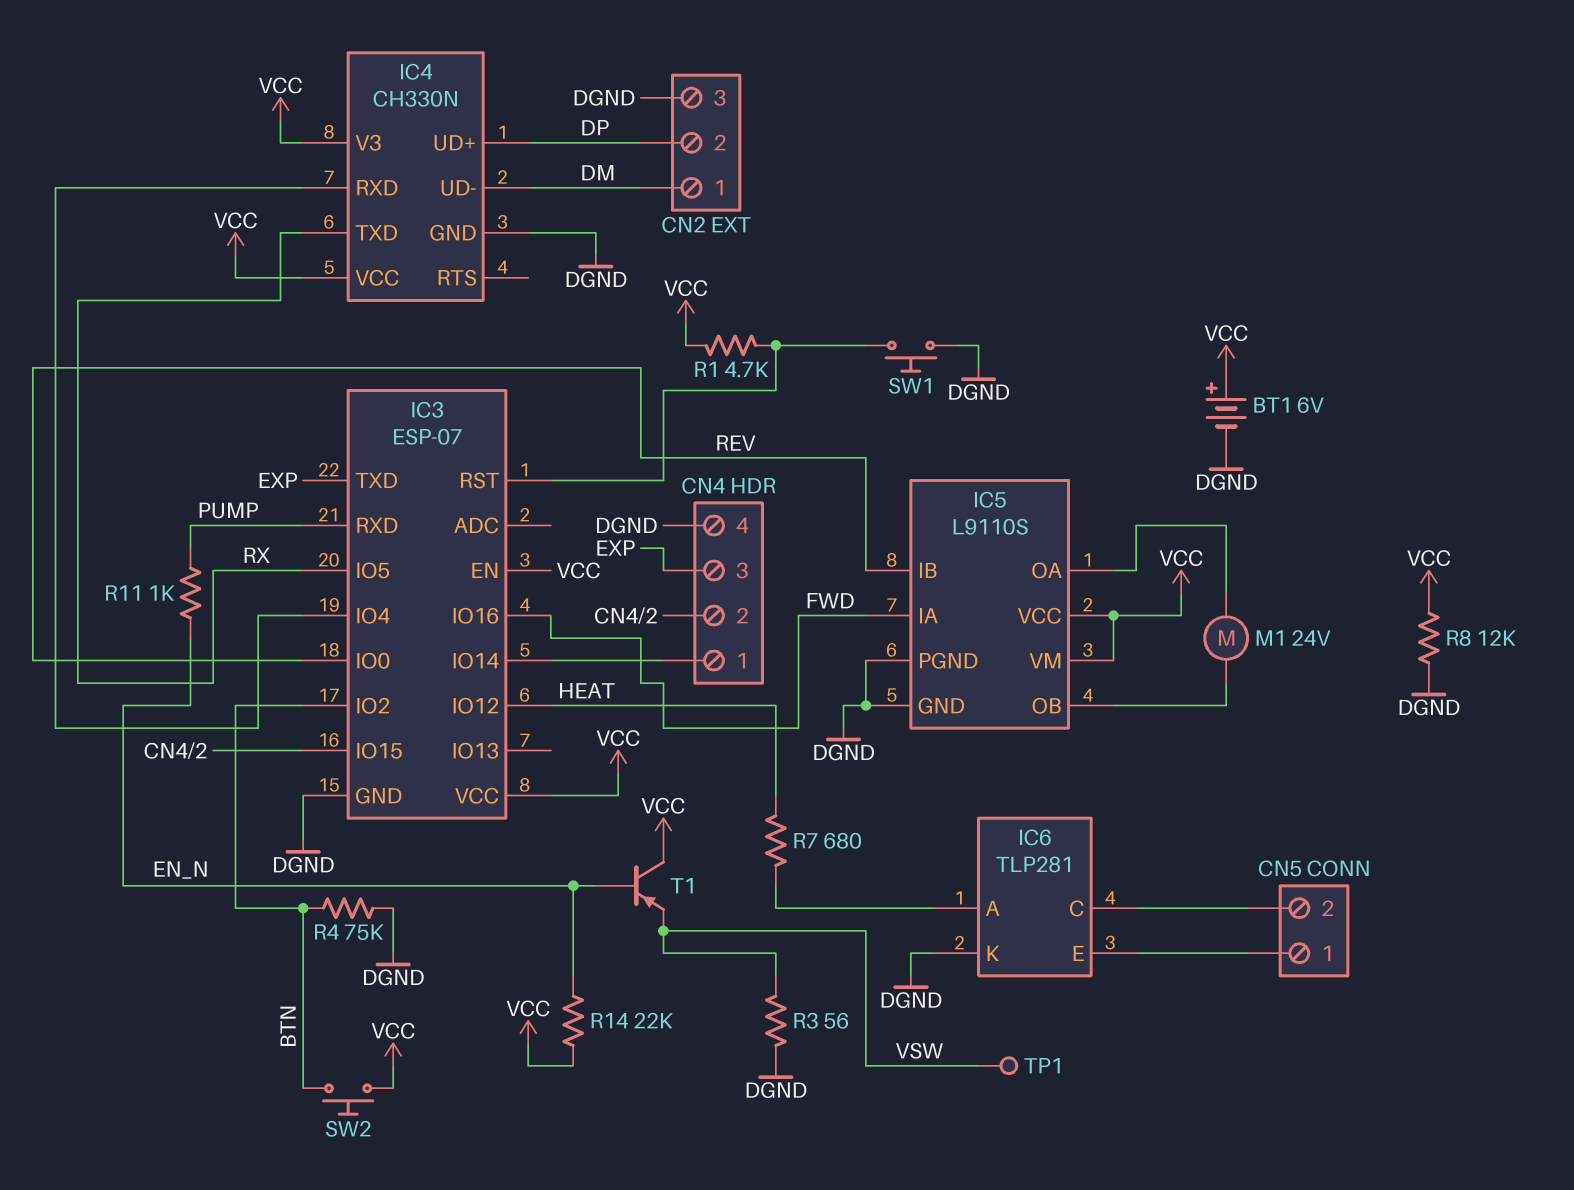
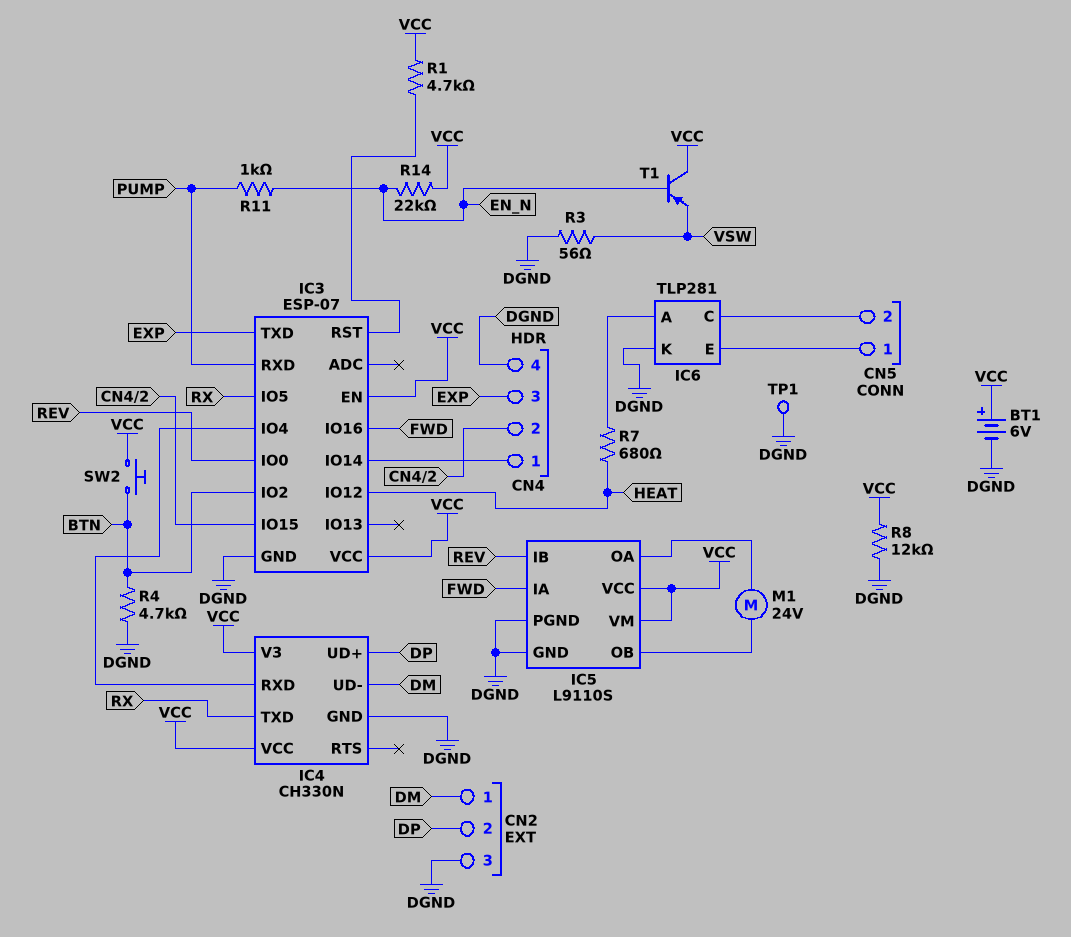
R4: 75k (BTN, DGND) -> 4.7k (BTN, DGND)
SW1: button (DGND, IC3/RST) -> none
TP1: test point (VSW) -> test point (DGND)

